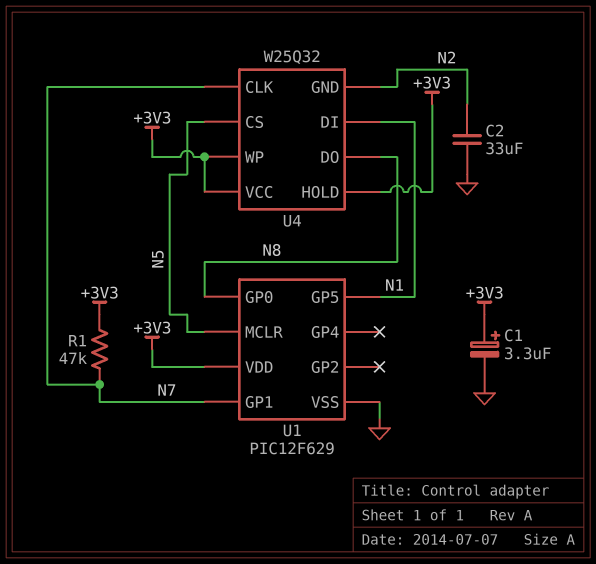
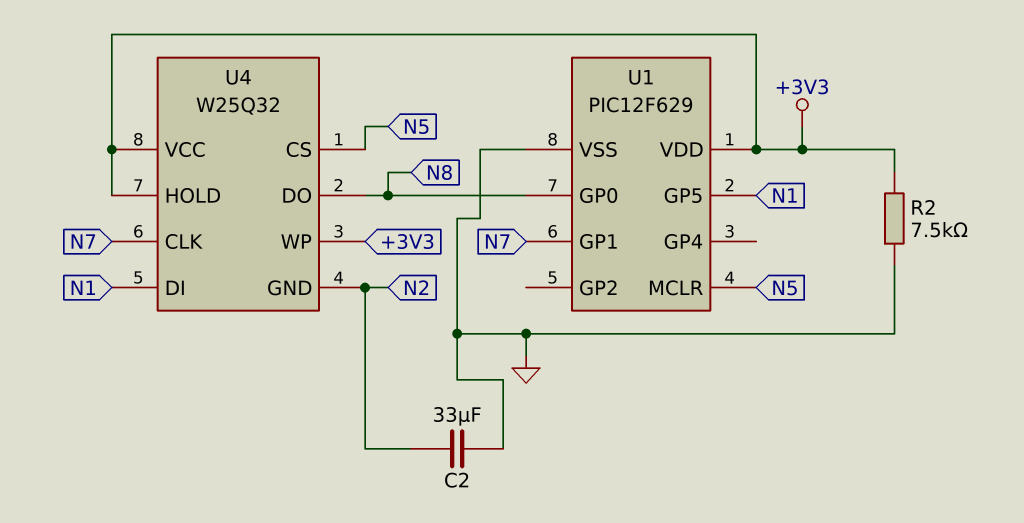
C1: 3.3uF (plus +3V3, minus GND) -> none
R1: 47k (+3V3, N7) -> none
R2: none -> 7.5k (+3V3, GND)

